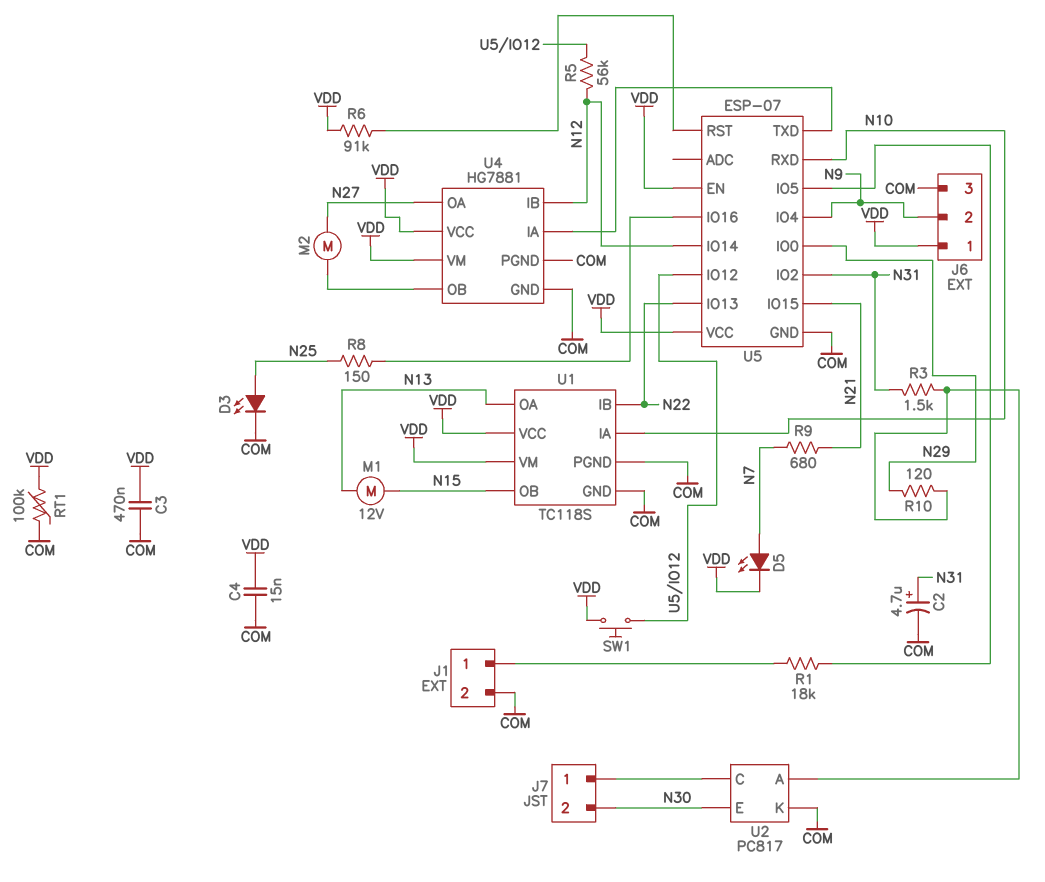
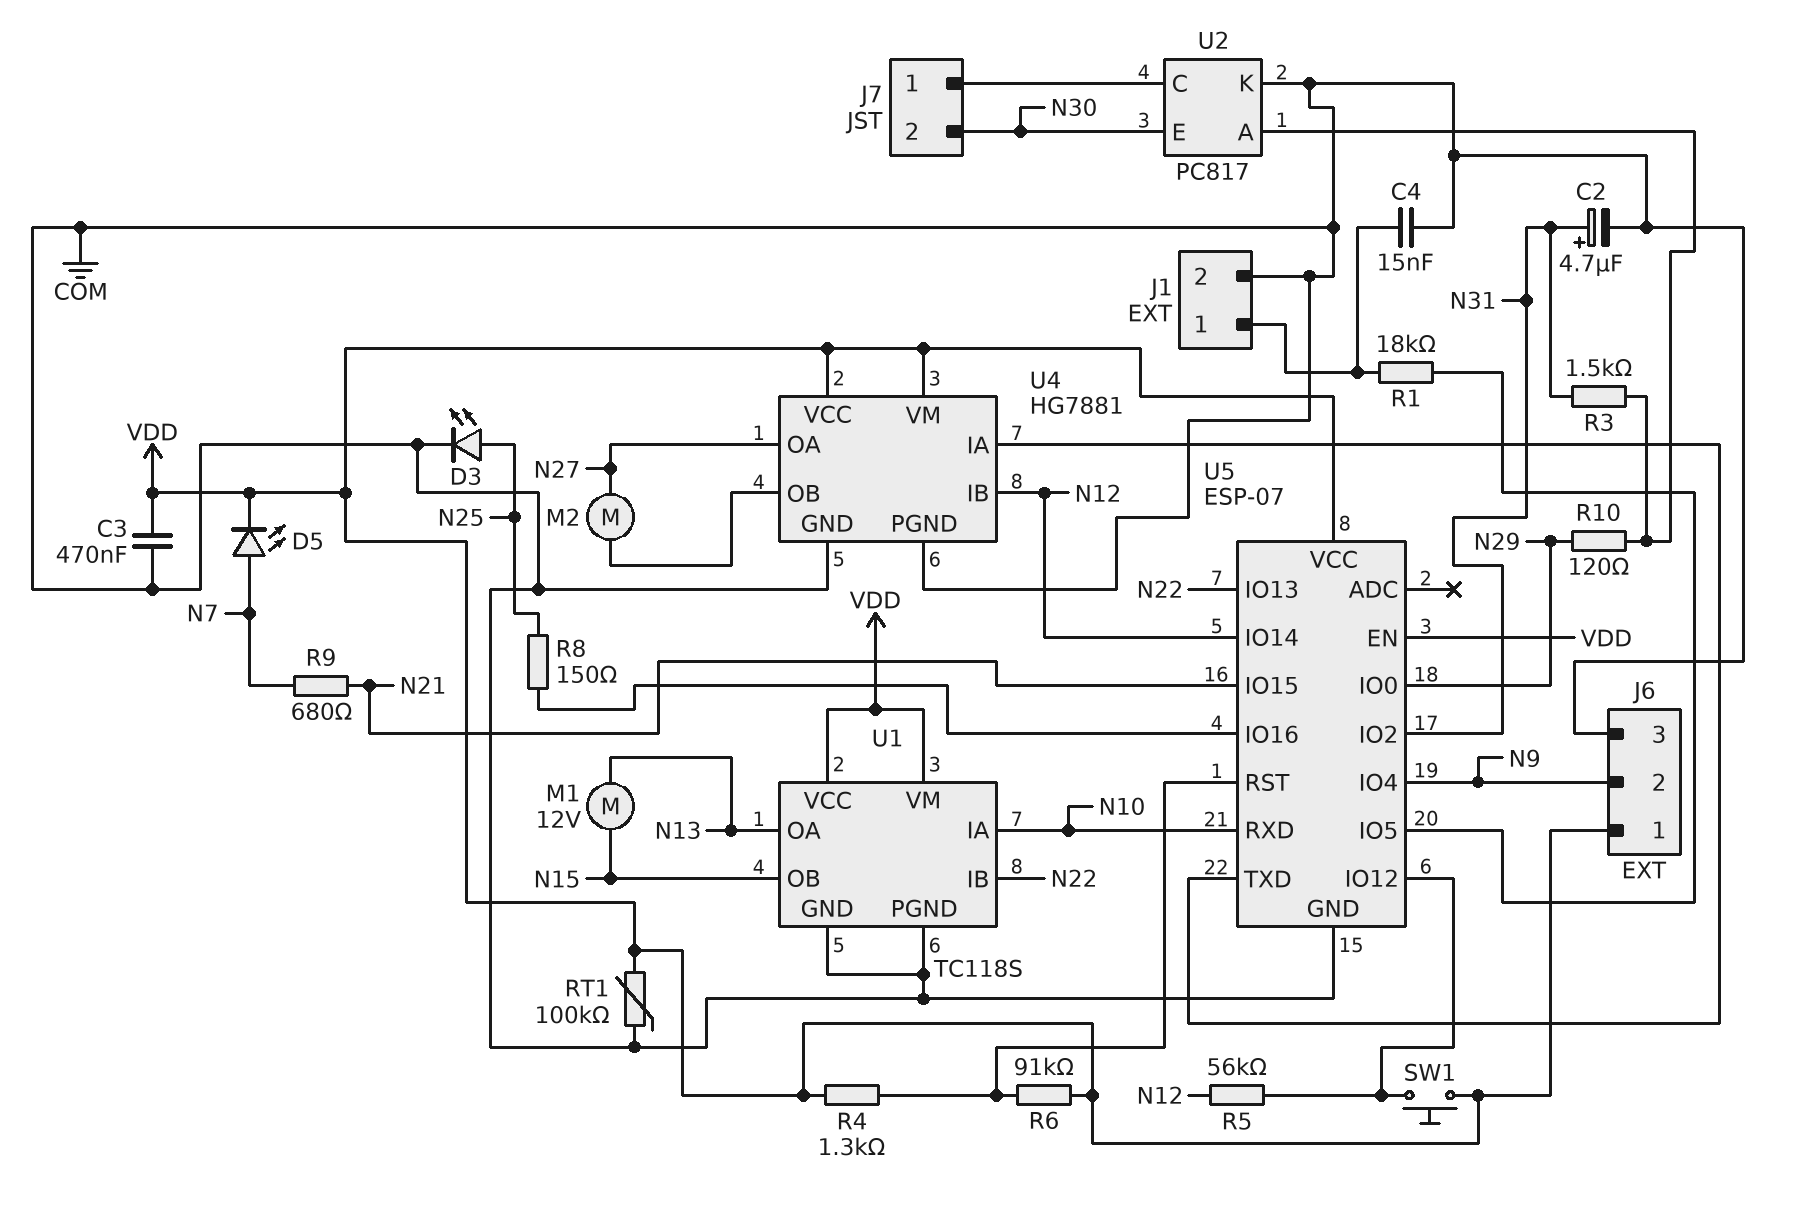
C4: 15nF (COM, VDD) -> 15nF (COM, J1/1)
R4: none -> 1.3k (U5/RST, VDD)

